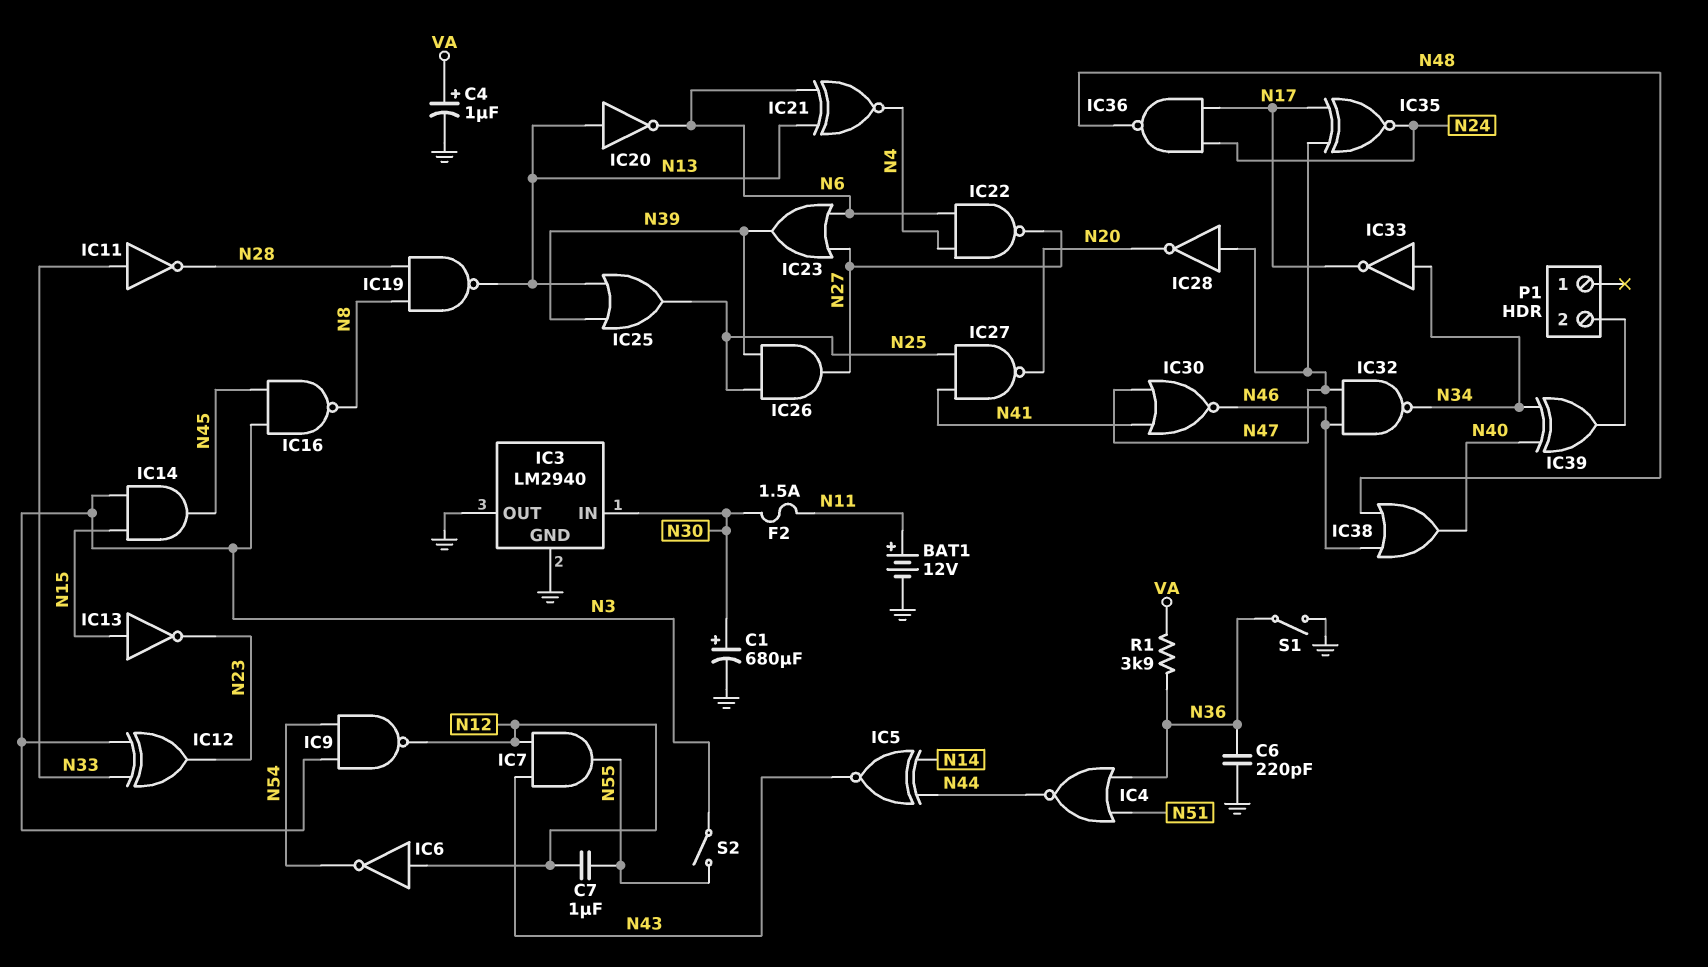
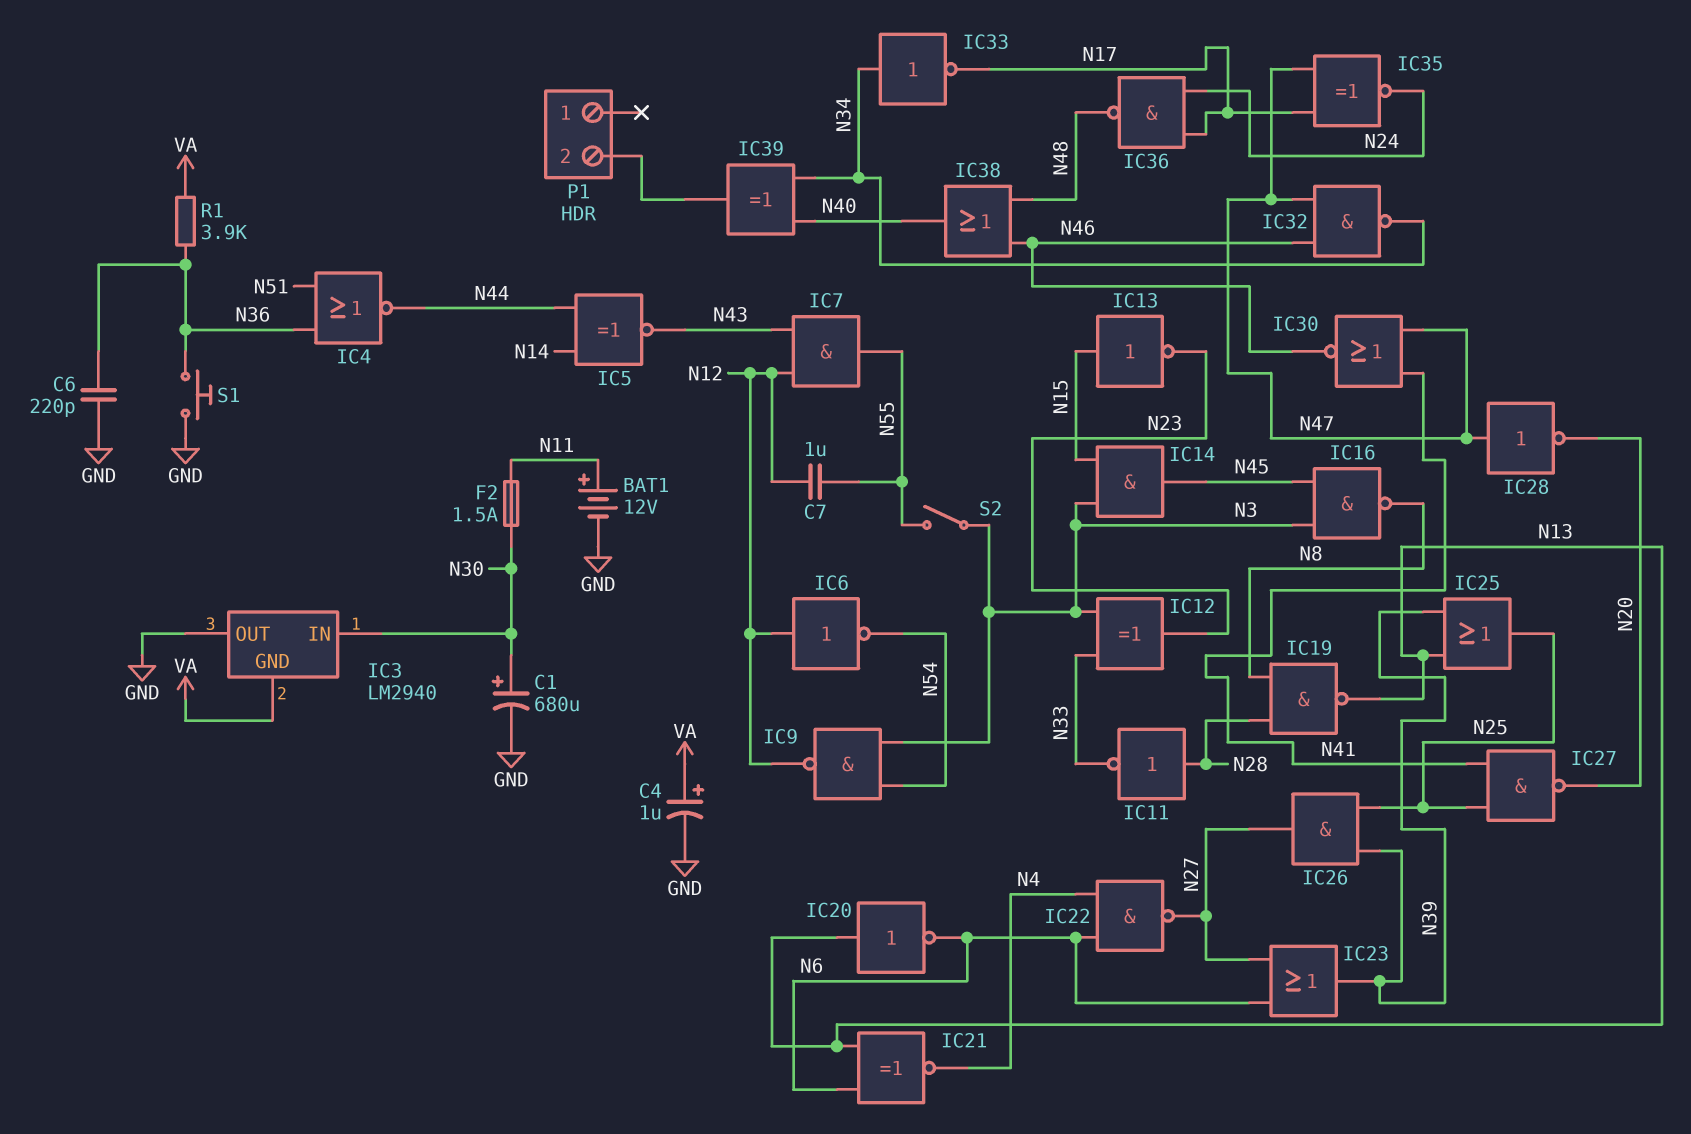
IC3 pin GND: GND -> VA
IC11: NOT (in N33, out N28) -> NOT (in N28, out N33)
S1: switch (GND, N36) -> button (GND, N36)

